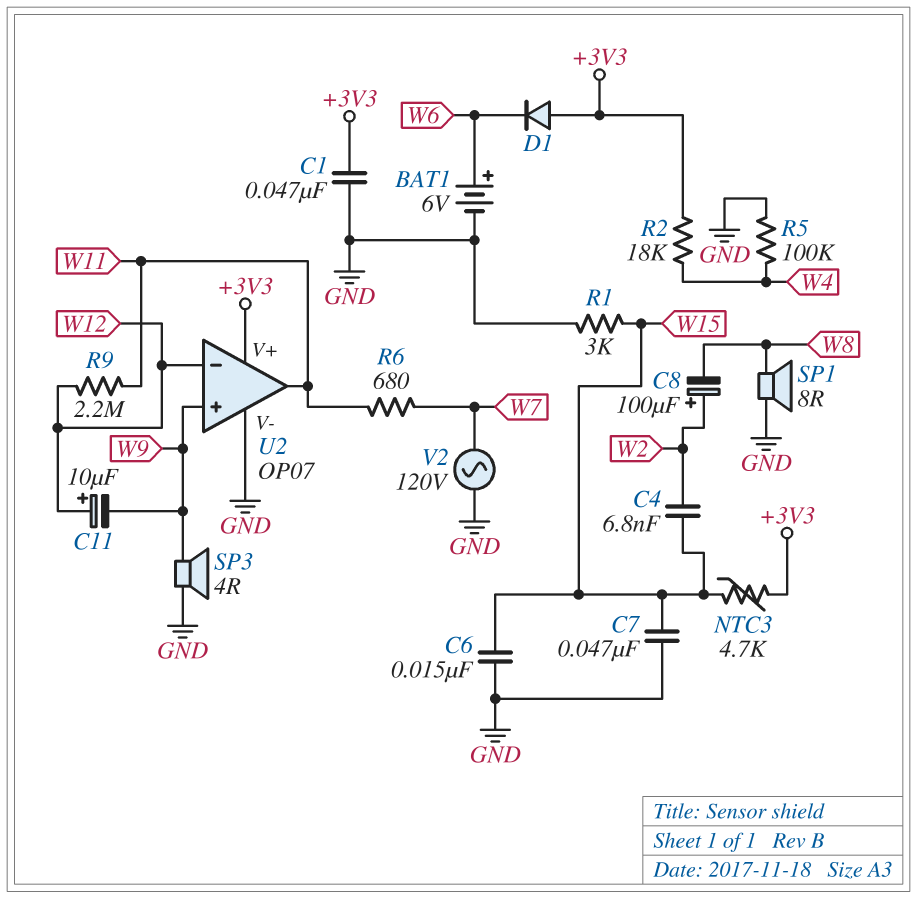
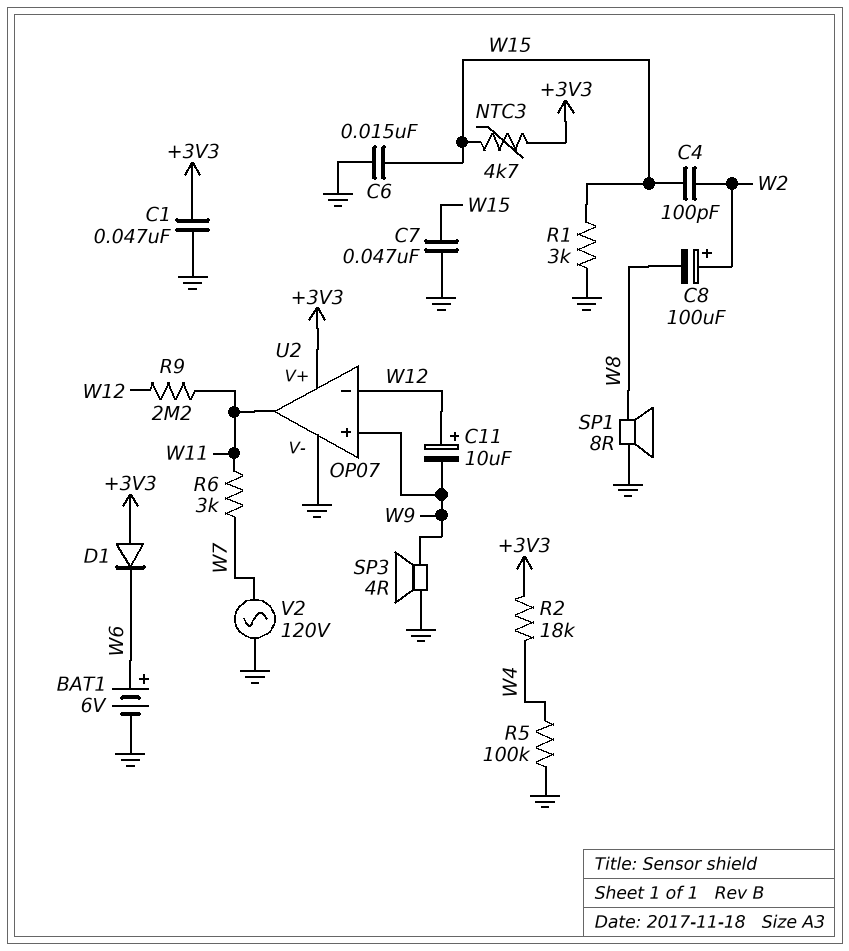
C4: 6.8nF (W2, W15) -> 100pF (W2, W15)
R6: 680 (W7, W11) -> 3k (W7, W11)

